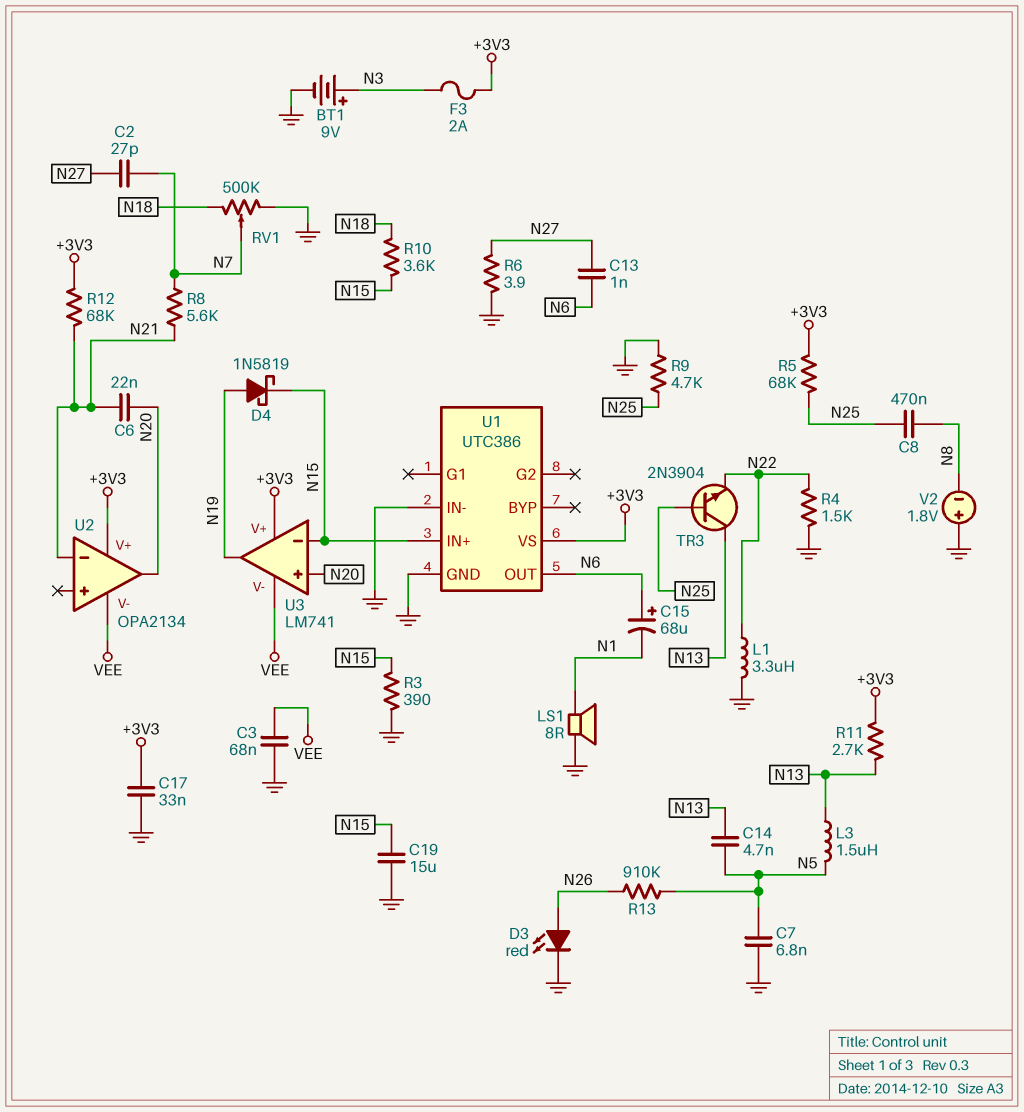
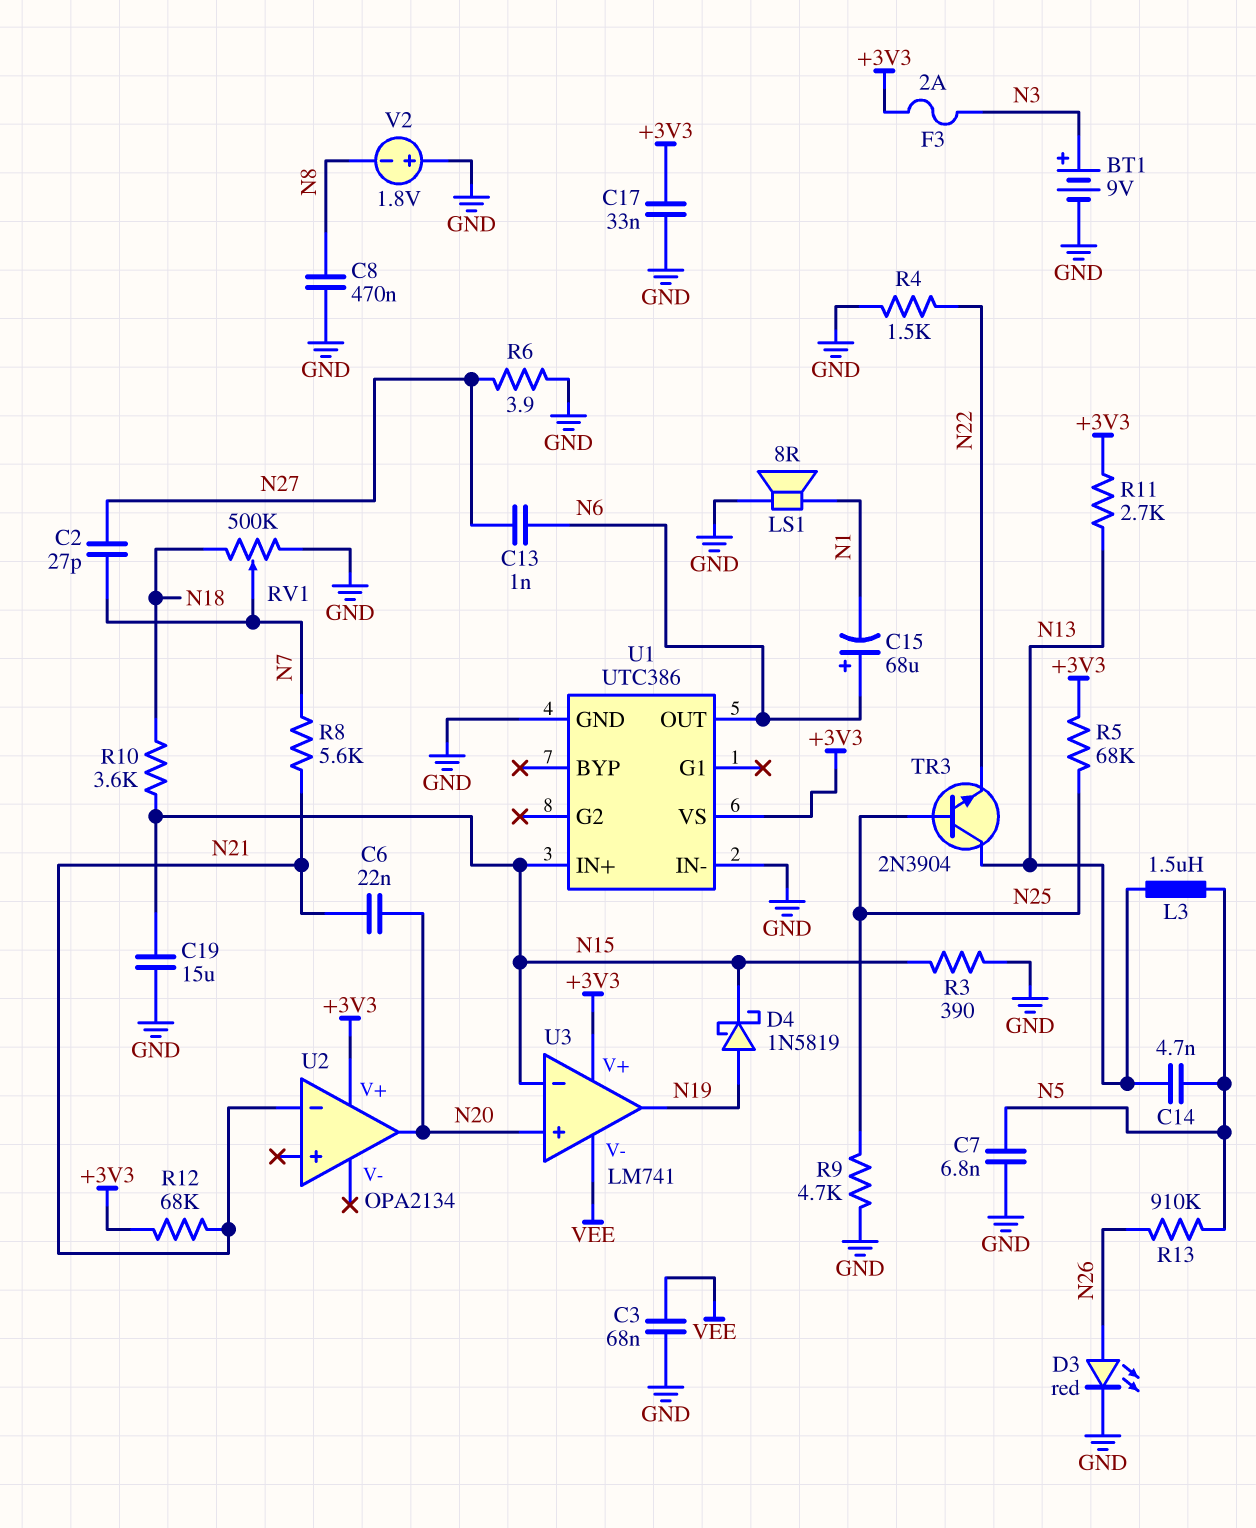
C8: 470nF (N8, N25) -> 470nF (GND, N8)
L1: 3.3uH (GND, N22) -> none
U2 pin V-: VEE -> none

